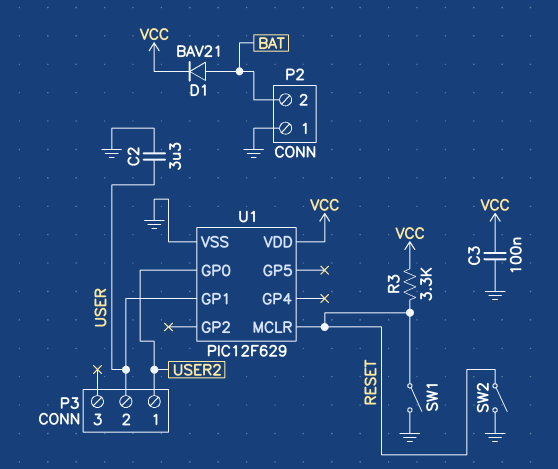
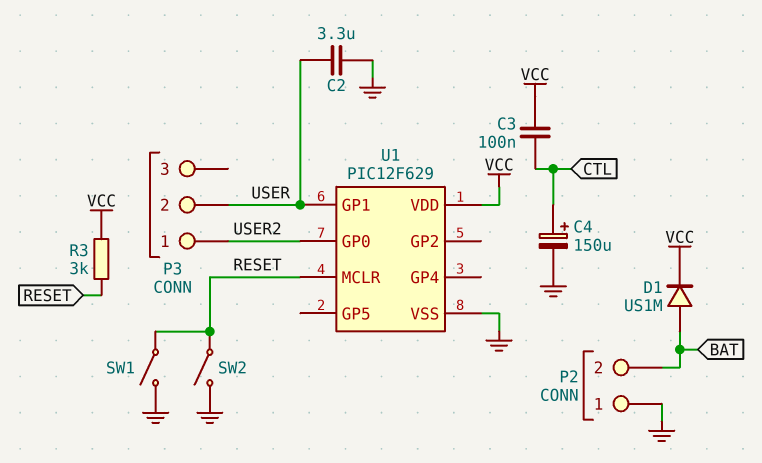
C3: 100nF (GND, VCC) -> 100nF (CTL, VCC)
C4: none -> 150uF (plus CTL, minus GND)
D1: diode BAV21 (A BAT, K VCC) -> diode US1M (A BAT, K VCC)
R3: 3.3k (RESET, VCC) -> 3k (RESET, VCC)

